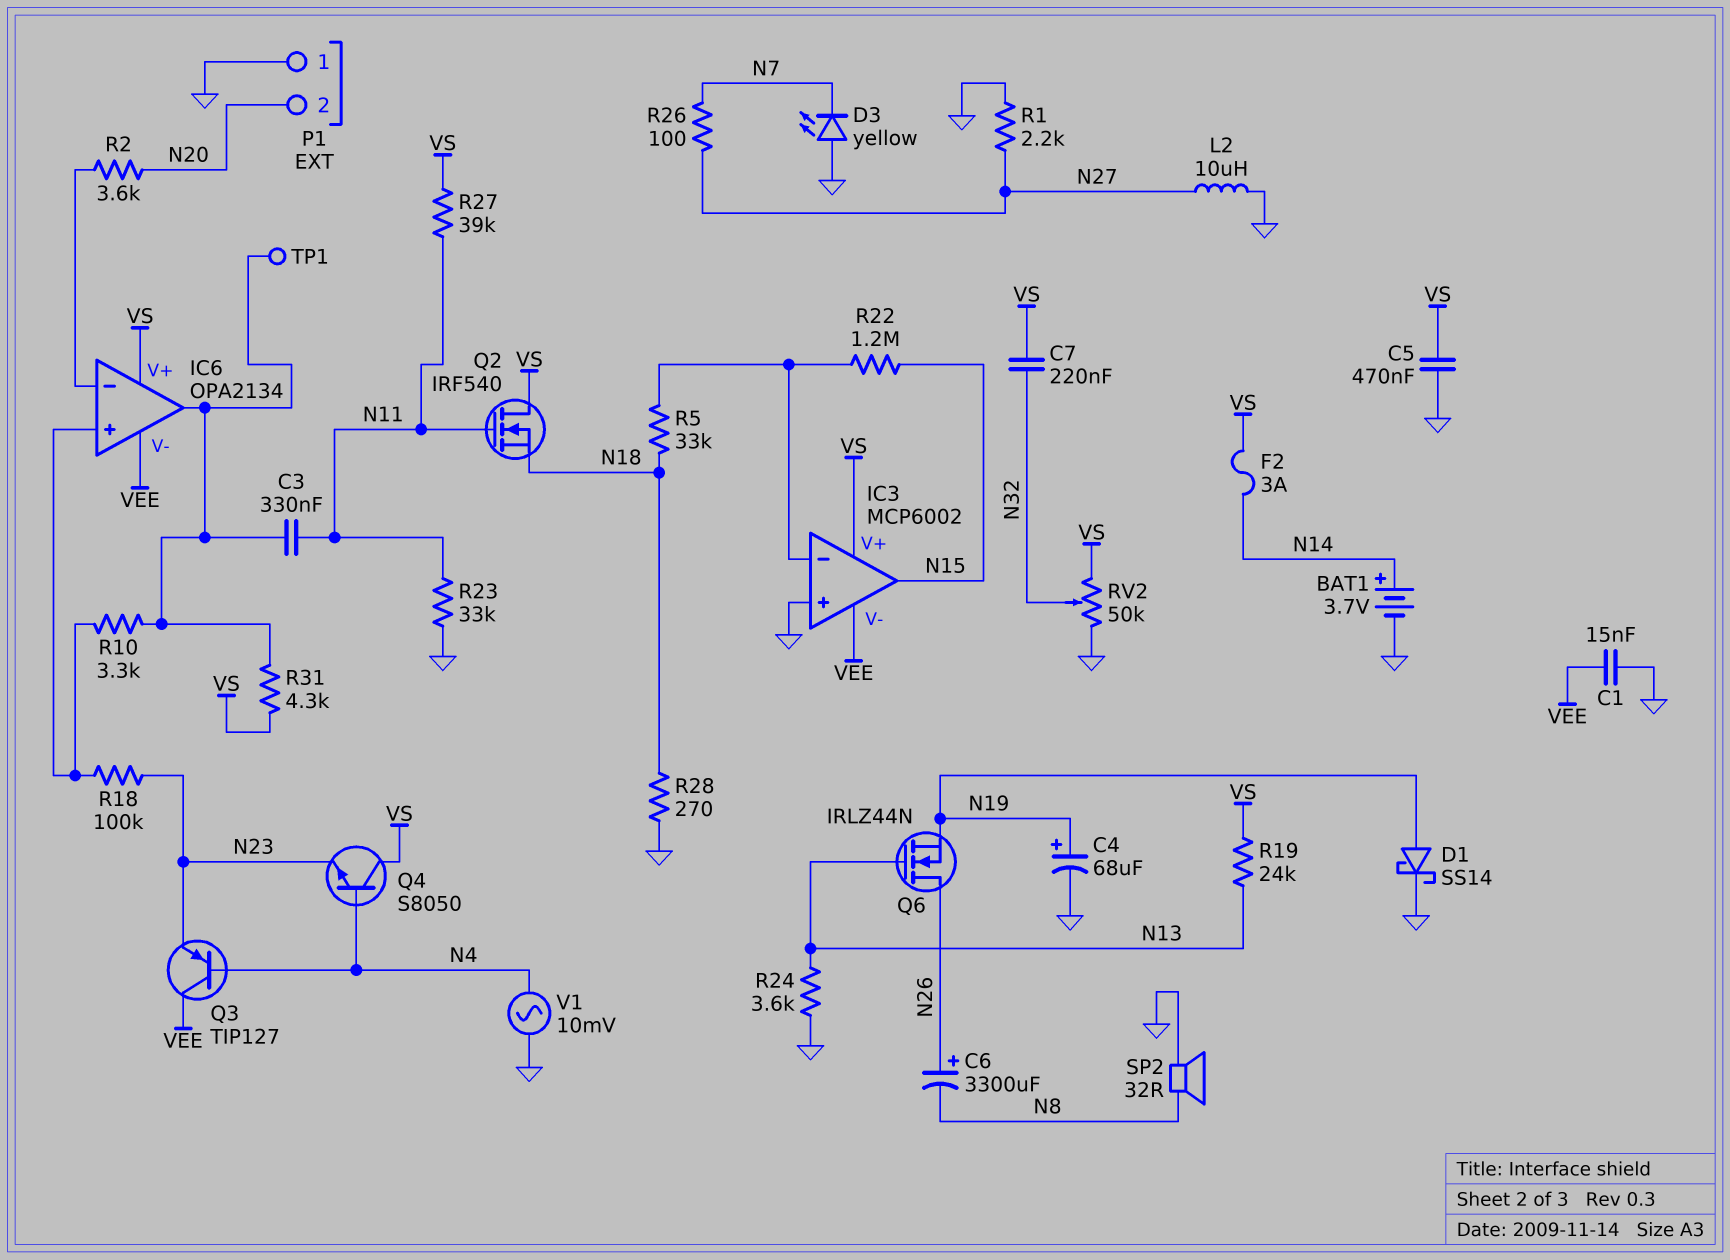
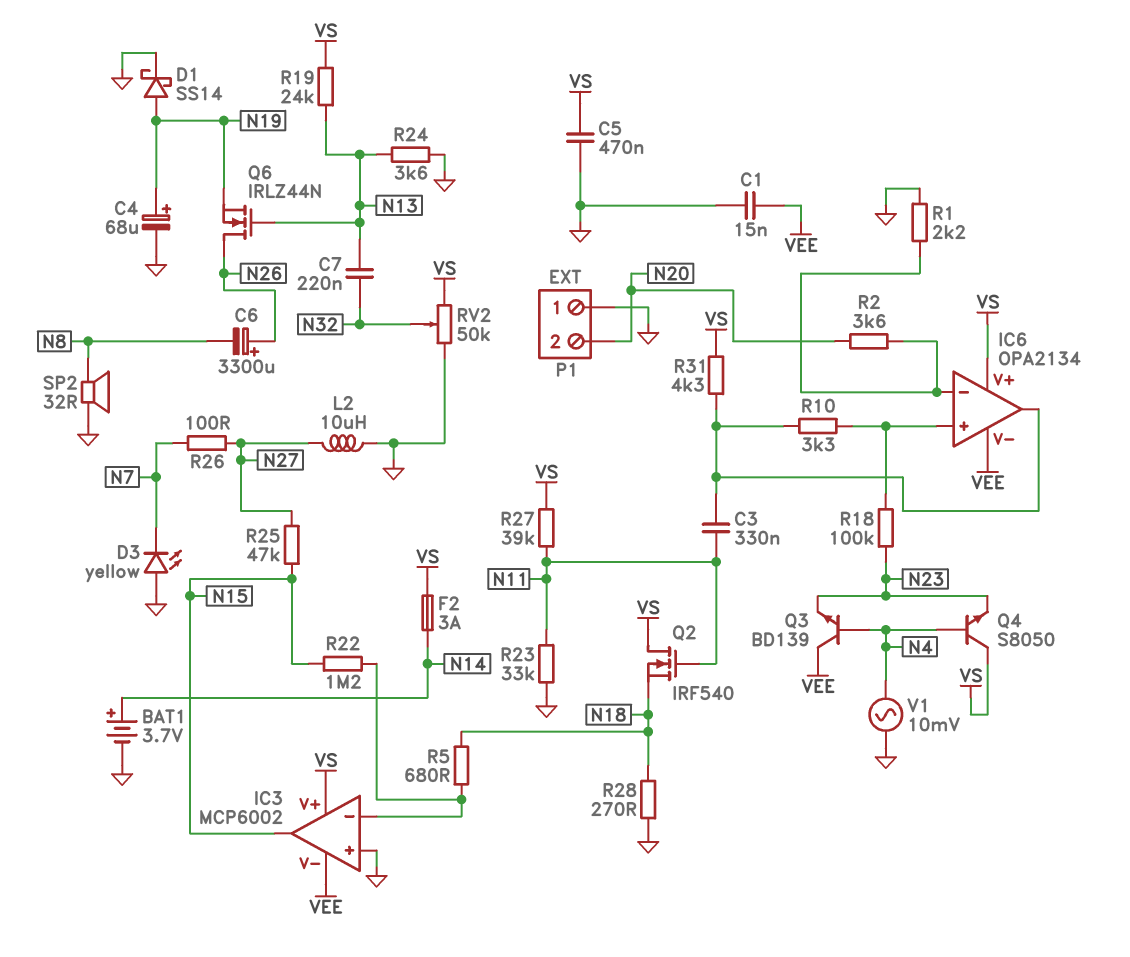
C7: 220nF (N32, VS) -> 220nF (N13, N32)
Q3: PNP TIP127 (B N4, C VEE, E N23) -> NPN BD139 (B N4, C VEE, E N23)
R1: 2.2k (GND, N27) -> 2.2k (GND, IC6/in-)
R5: 33k (IC3/in-, N18) -> 680 (IC3/in-, N18)
R25: none -> 47k (N15, N27)
TP1: test point (IC6/out) -> none

